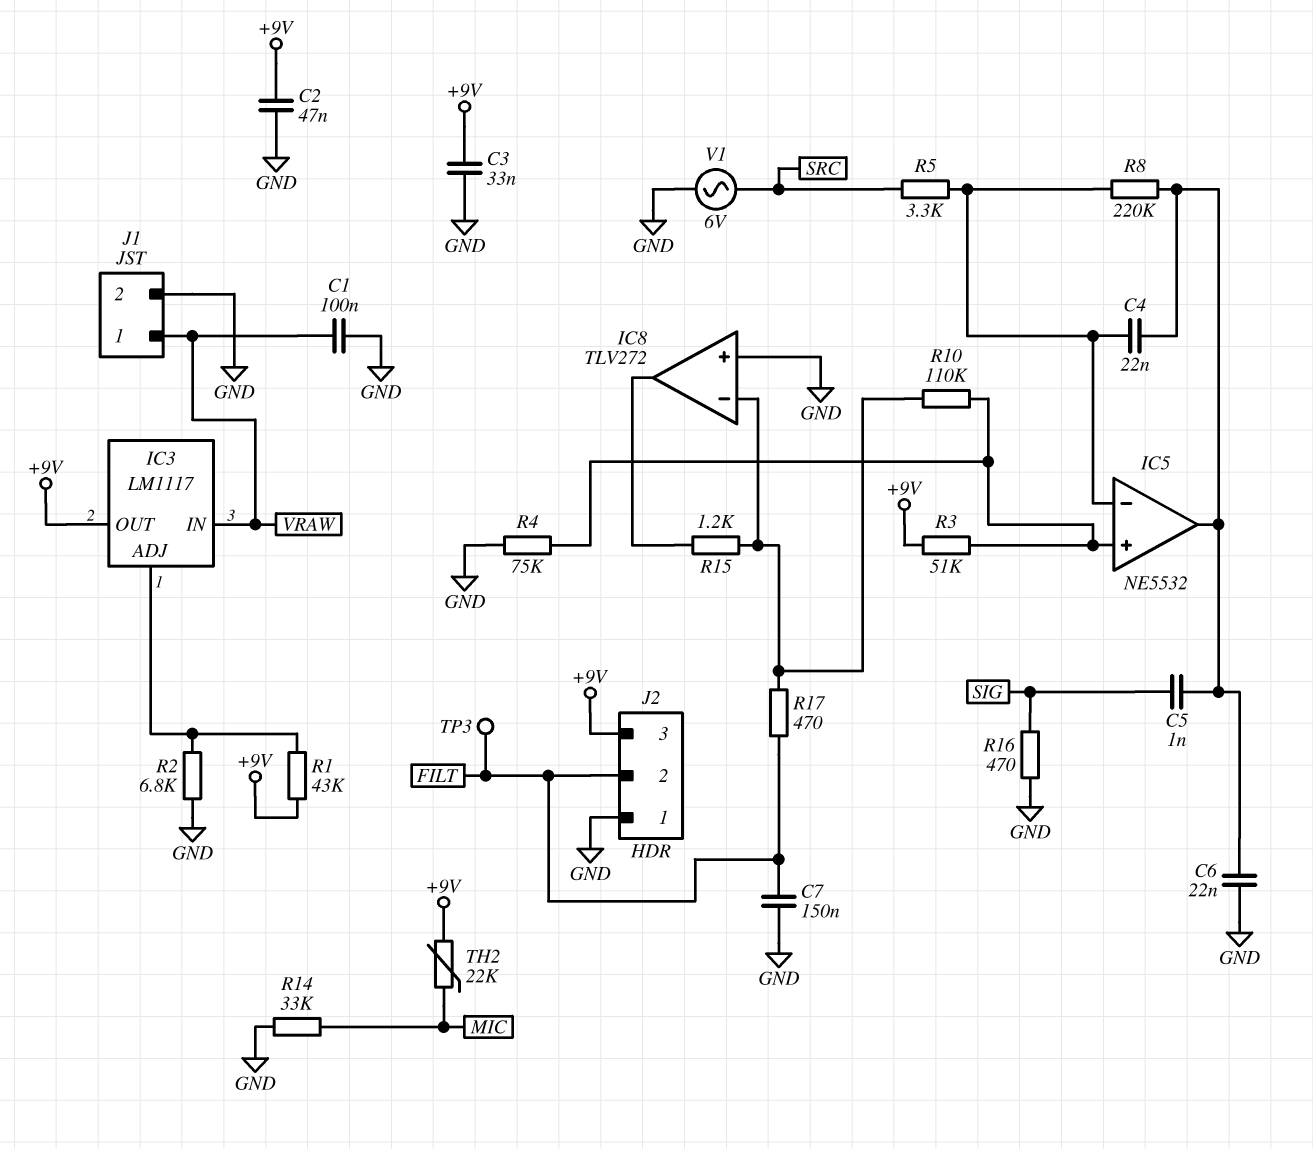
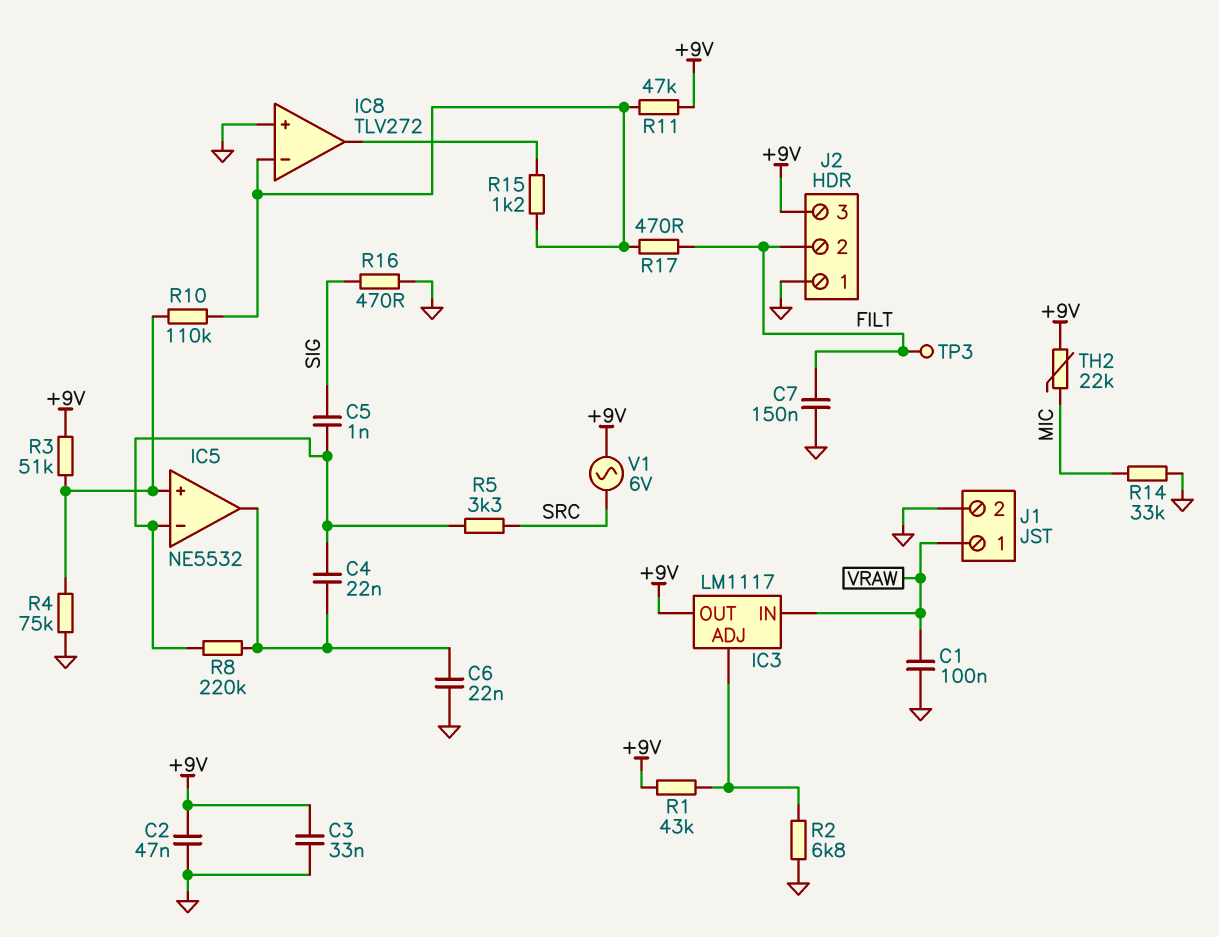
C5: 1nF (IC5/out, SIG) -> 1nF (IC5/in-, SIG)
R11: none -> 47k (+9V, IC8/in-)
V1: AC 6V (GND, SRC) -> AC 6V (+9V, SRC)

